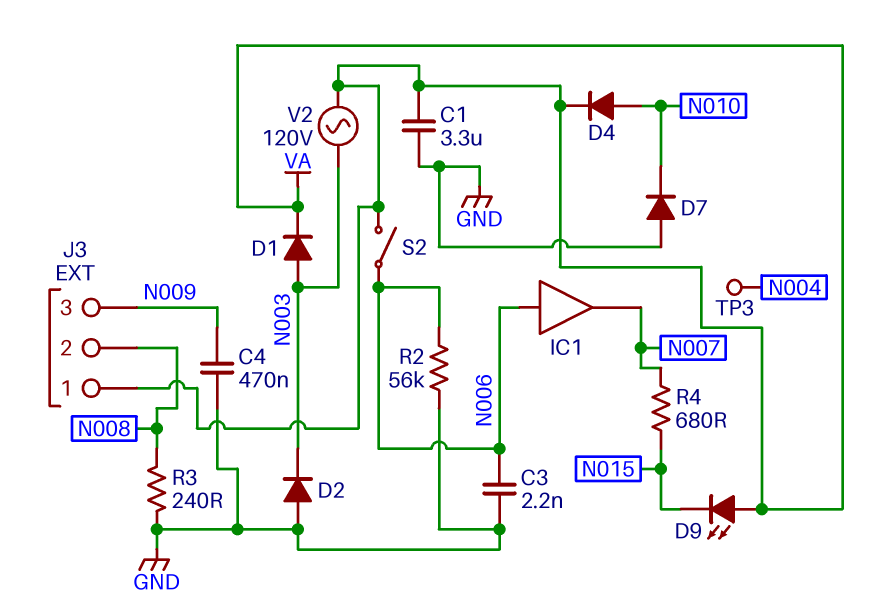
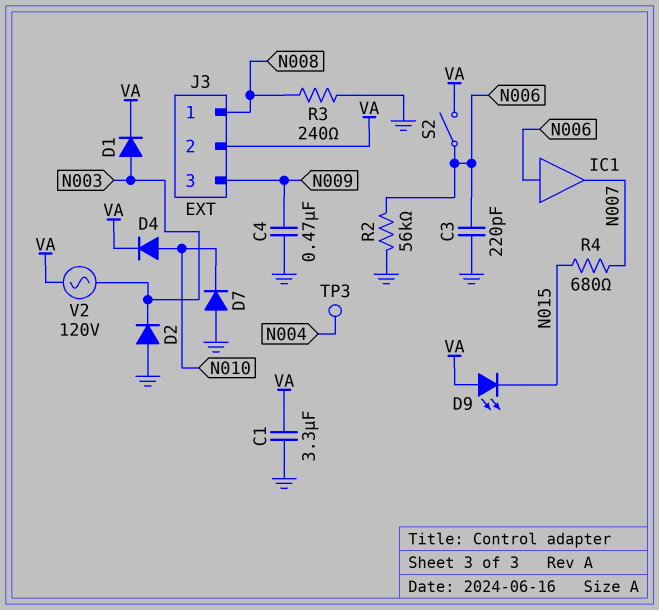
C3: 2.2nF (GND, N006) -> 220pF (GND, N006)
J3 pin 1: VA -> N008
J3 pin 2: N008 -> VA

